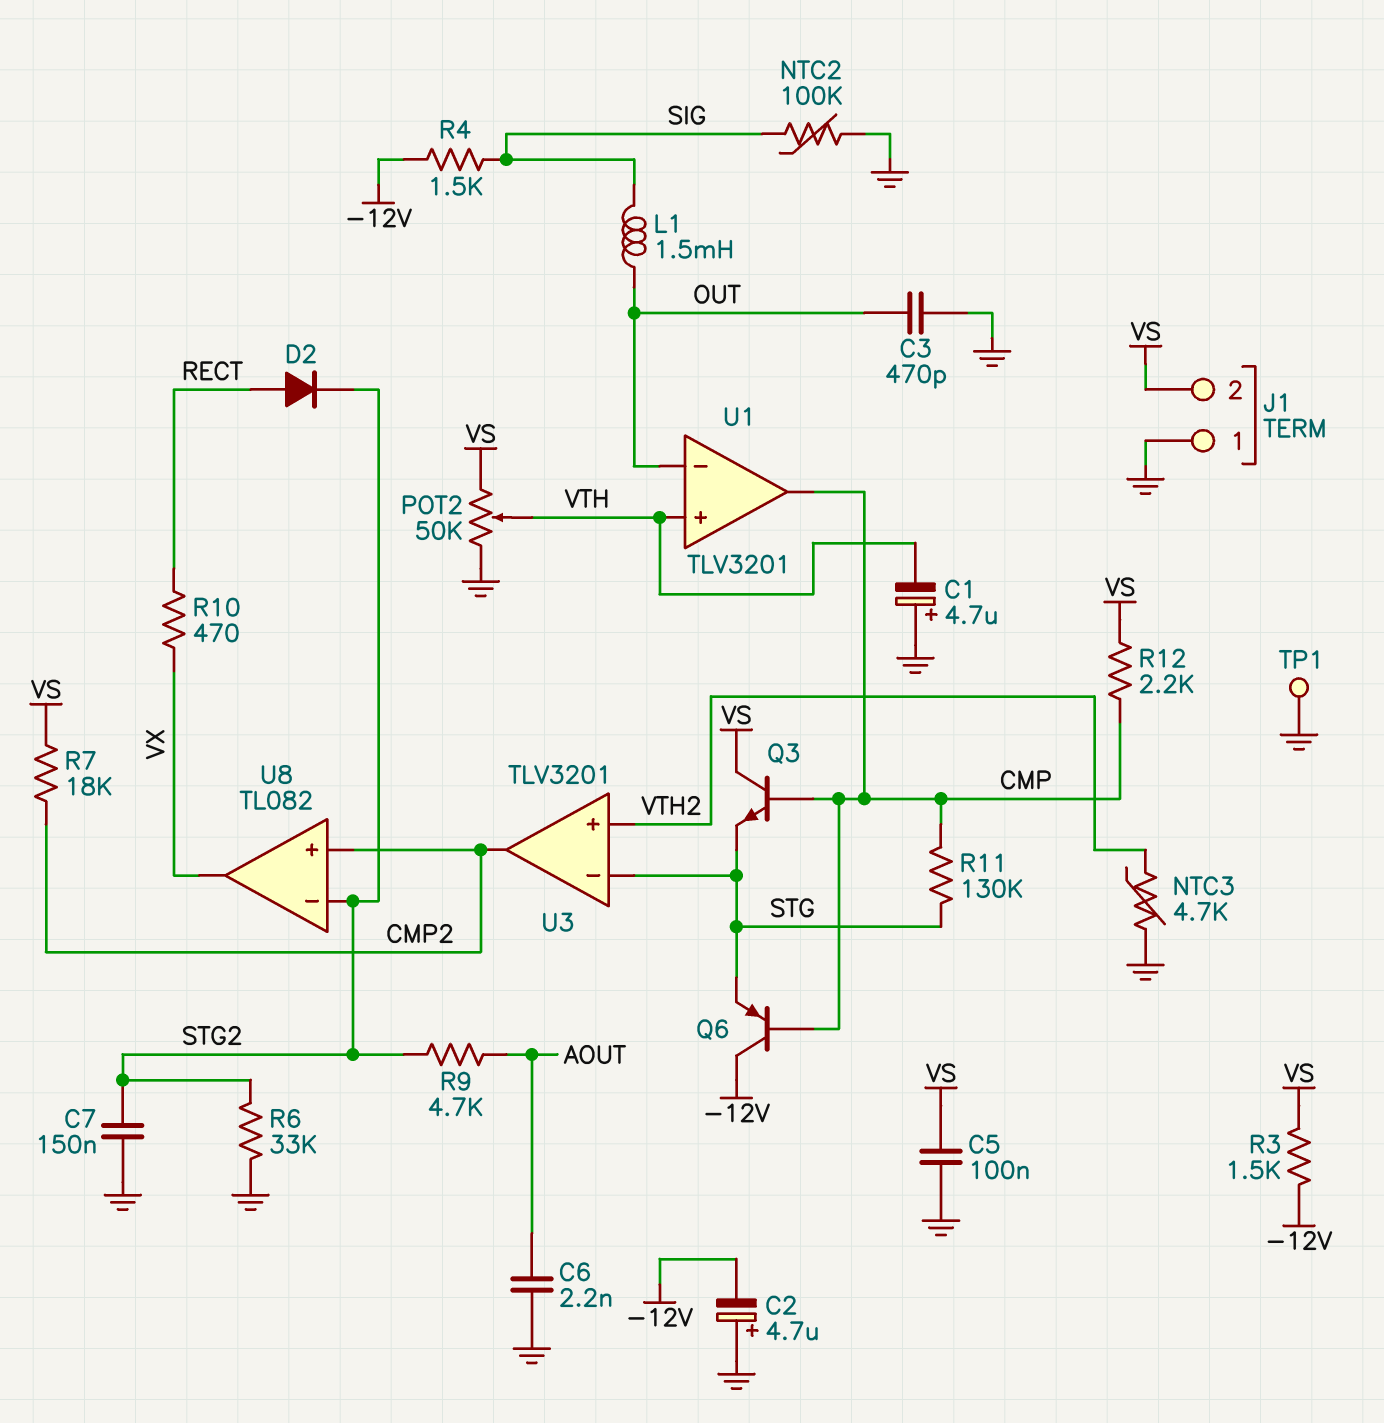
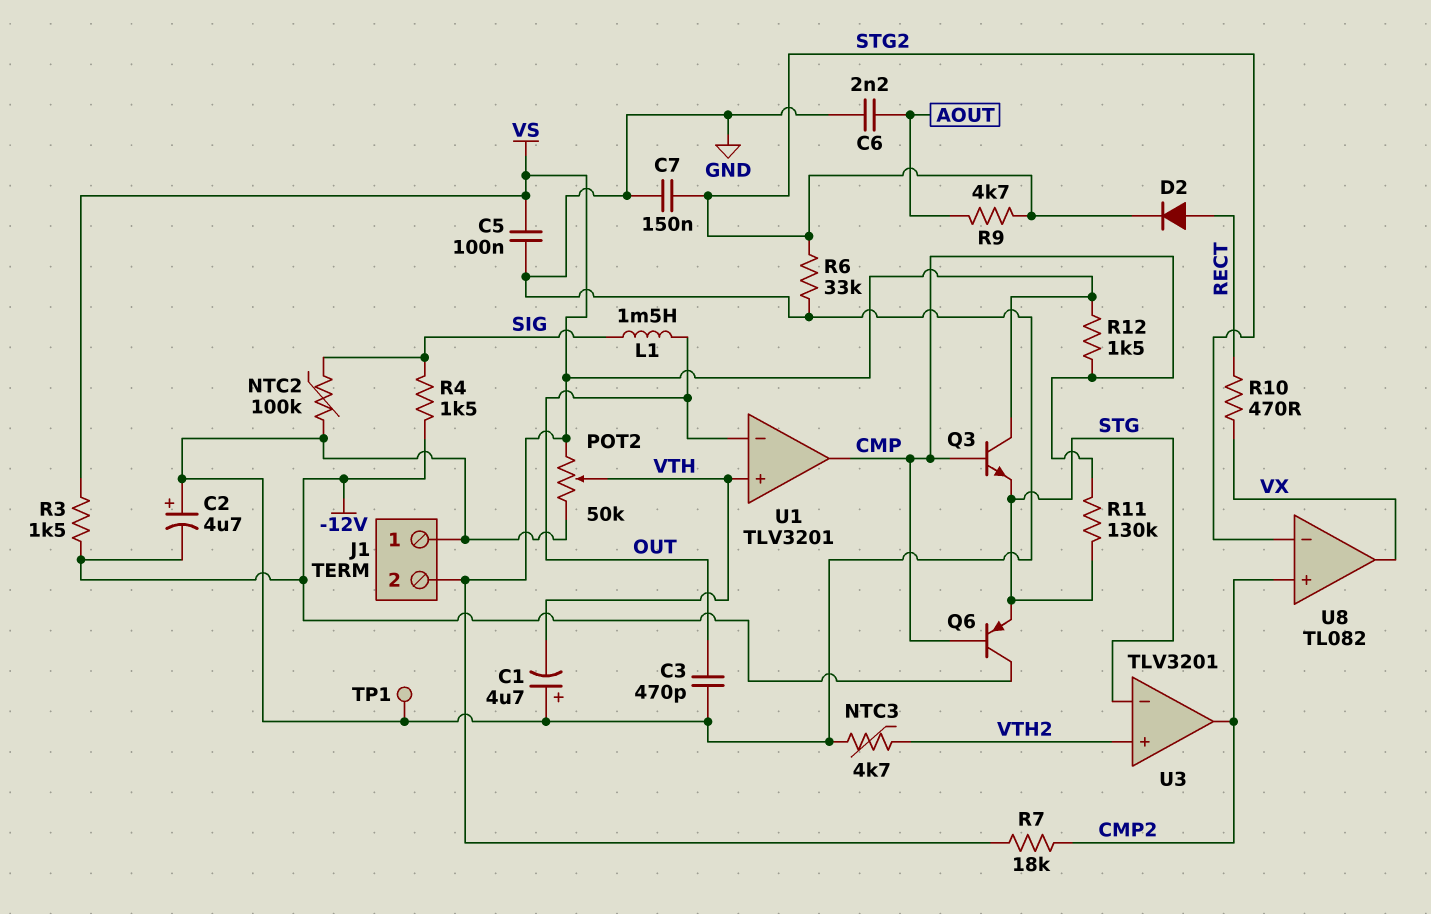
R12: 2.2k (CMP, VS) -> 1.5k (CMP, VS)

